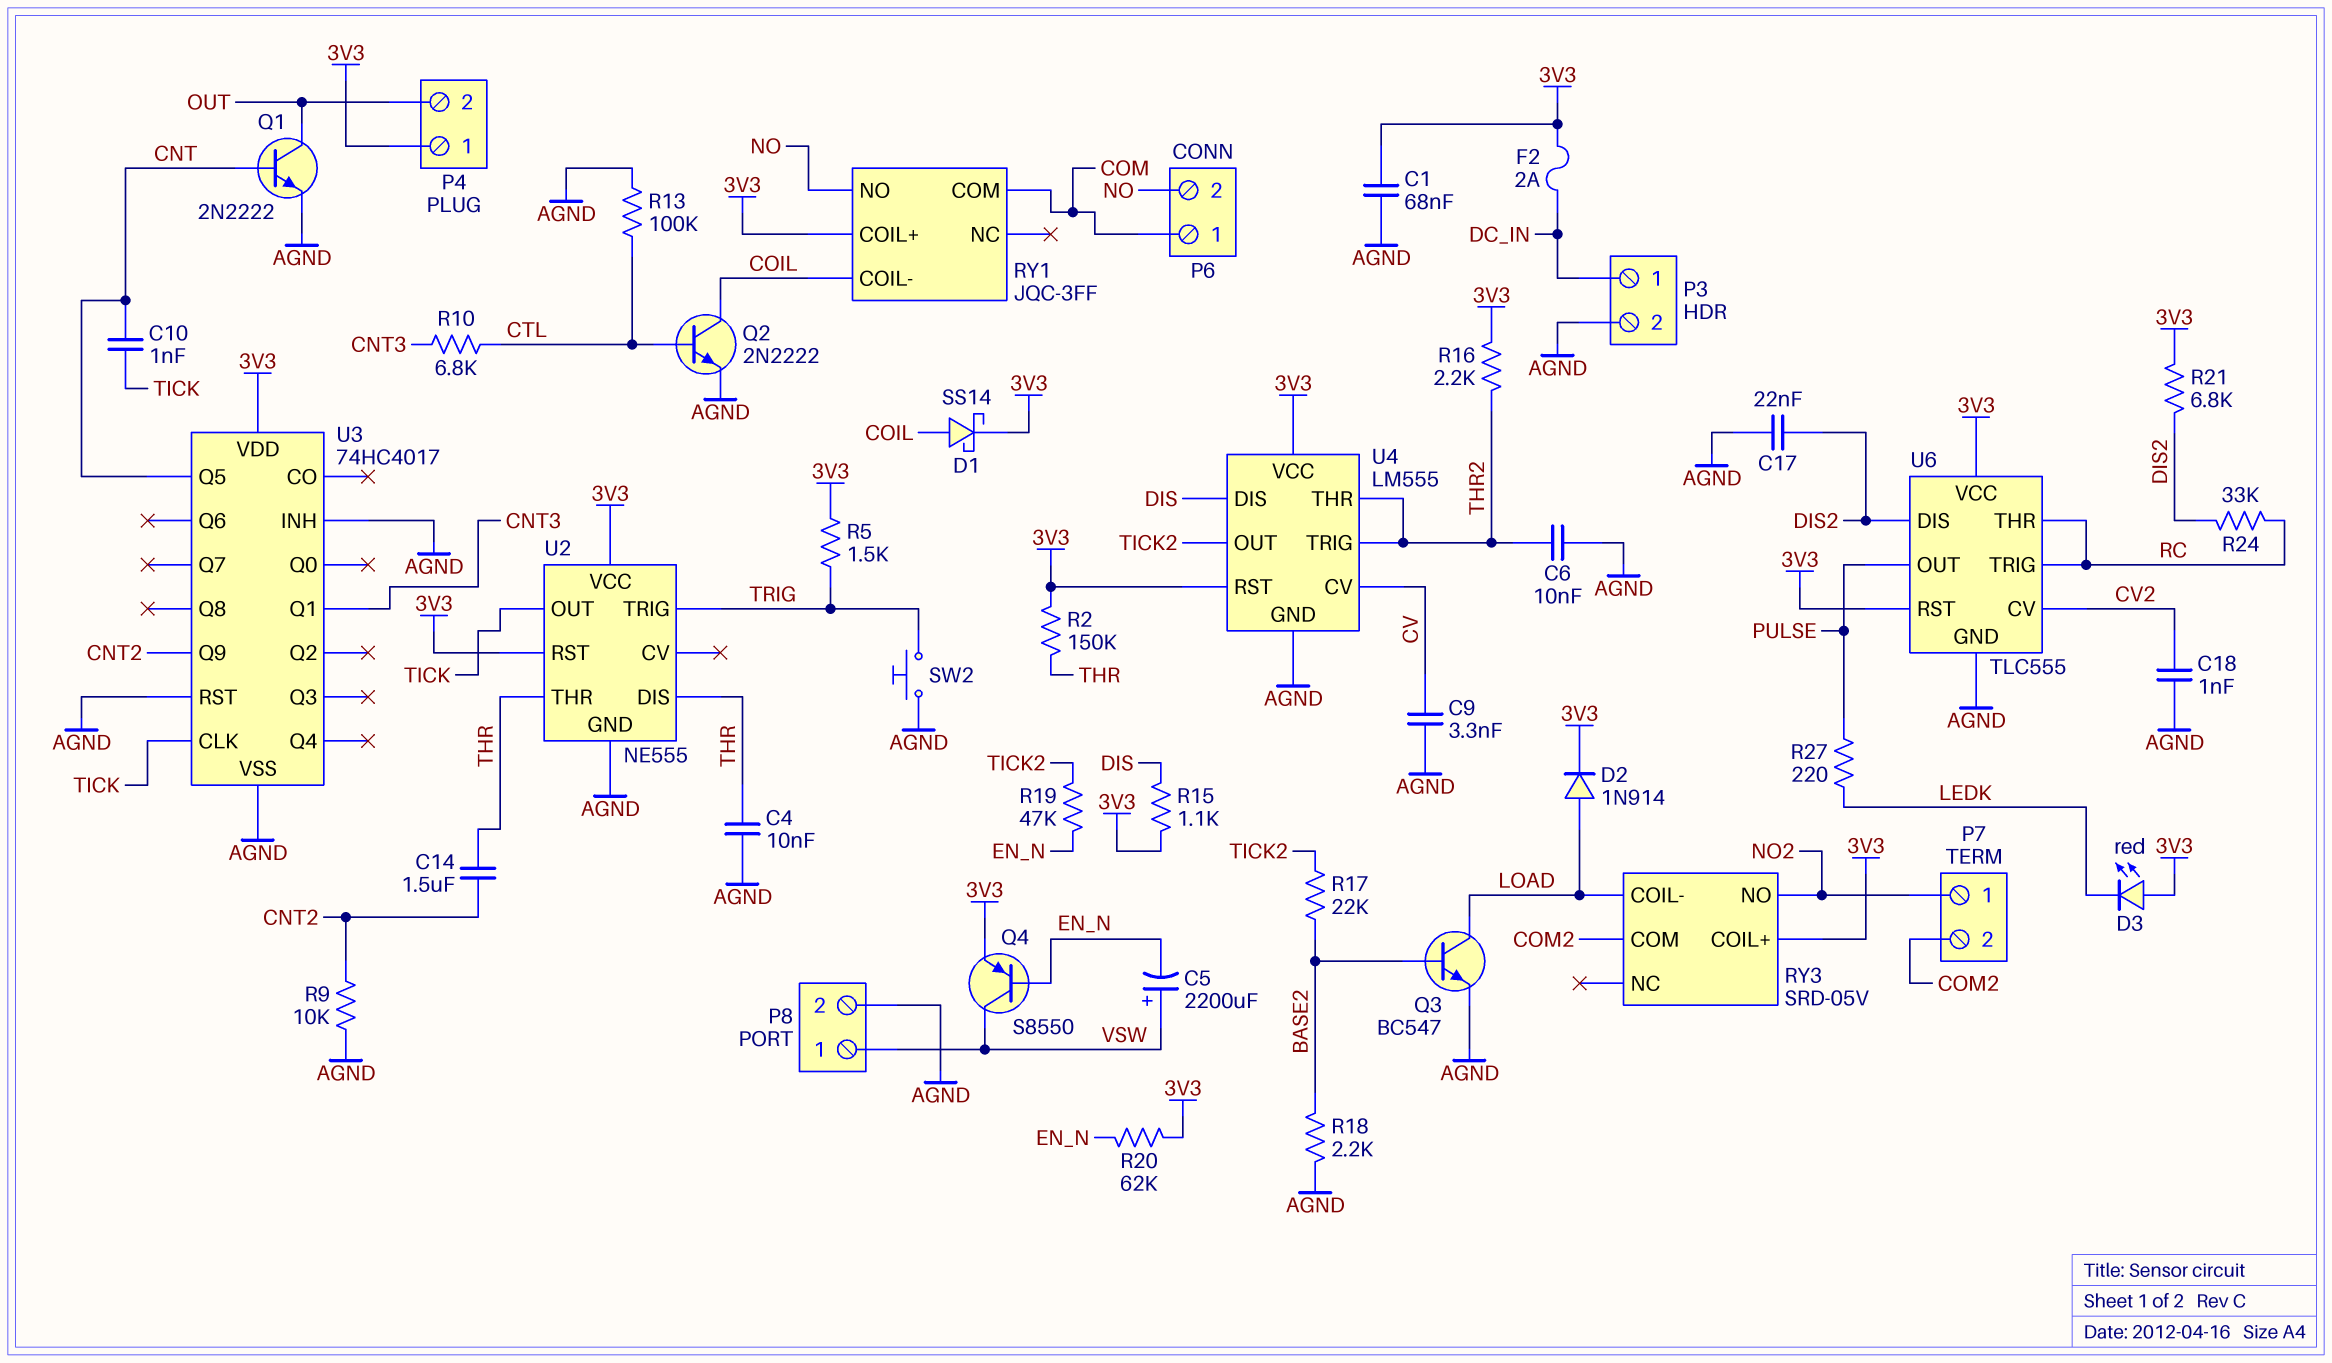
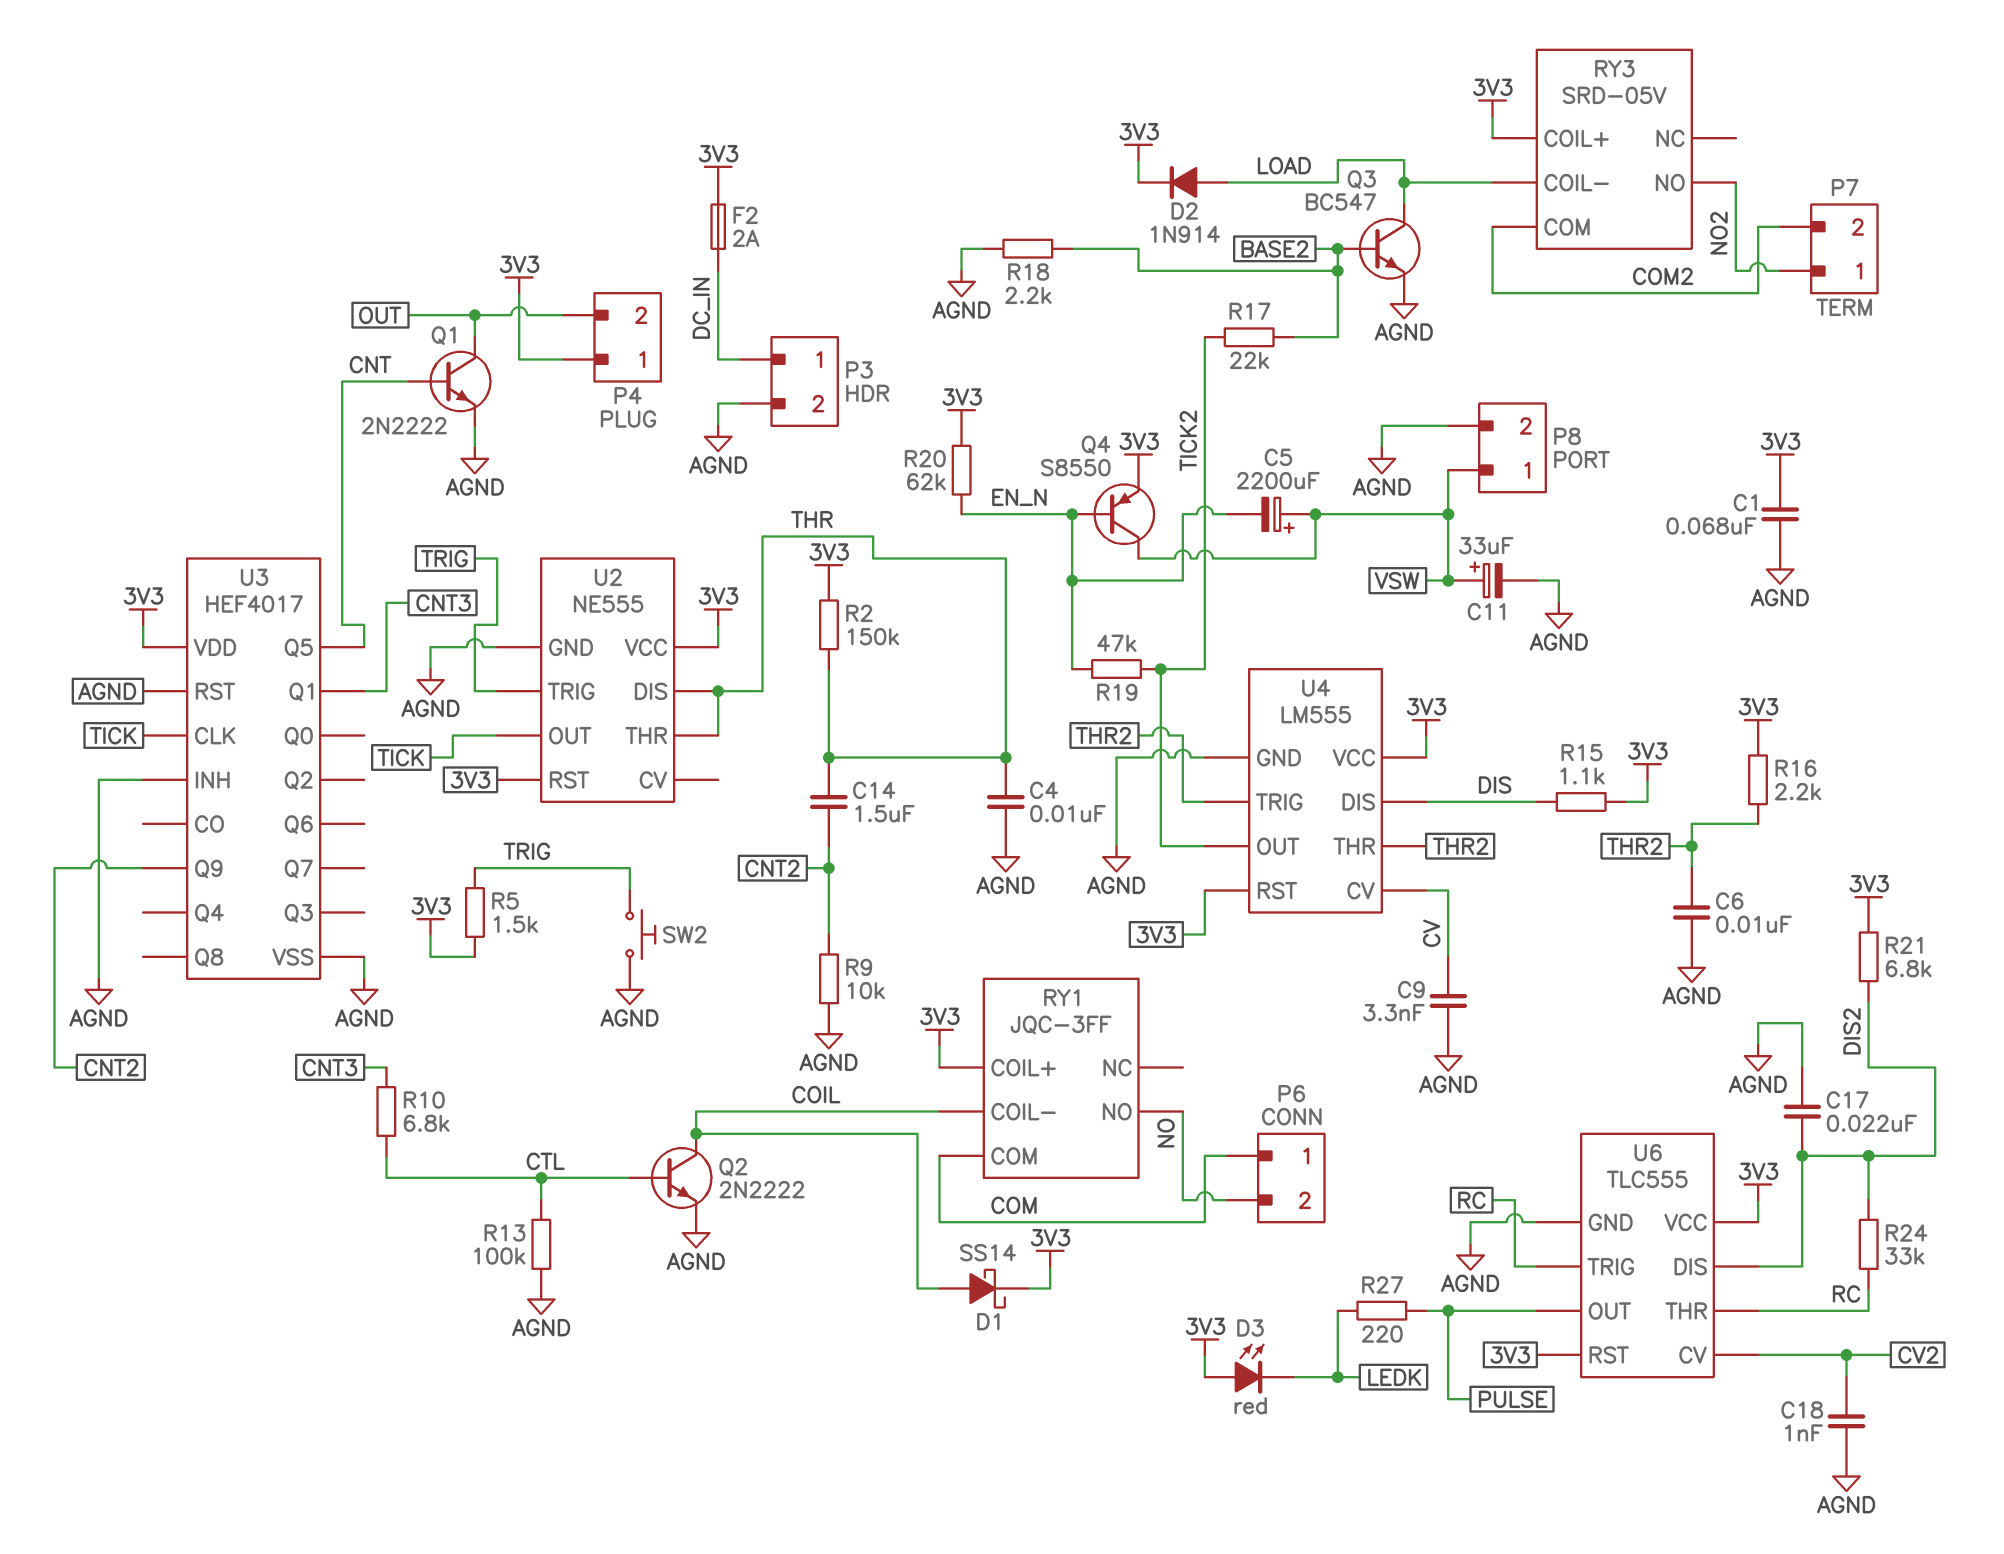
C10: 1nF (CNT, TICK) -> none
C11: none -> 33uF (plus VSW, minus AGND)
U3: 74HC4017 -> HEF4017

